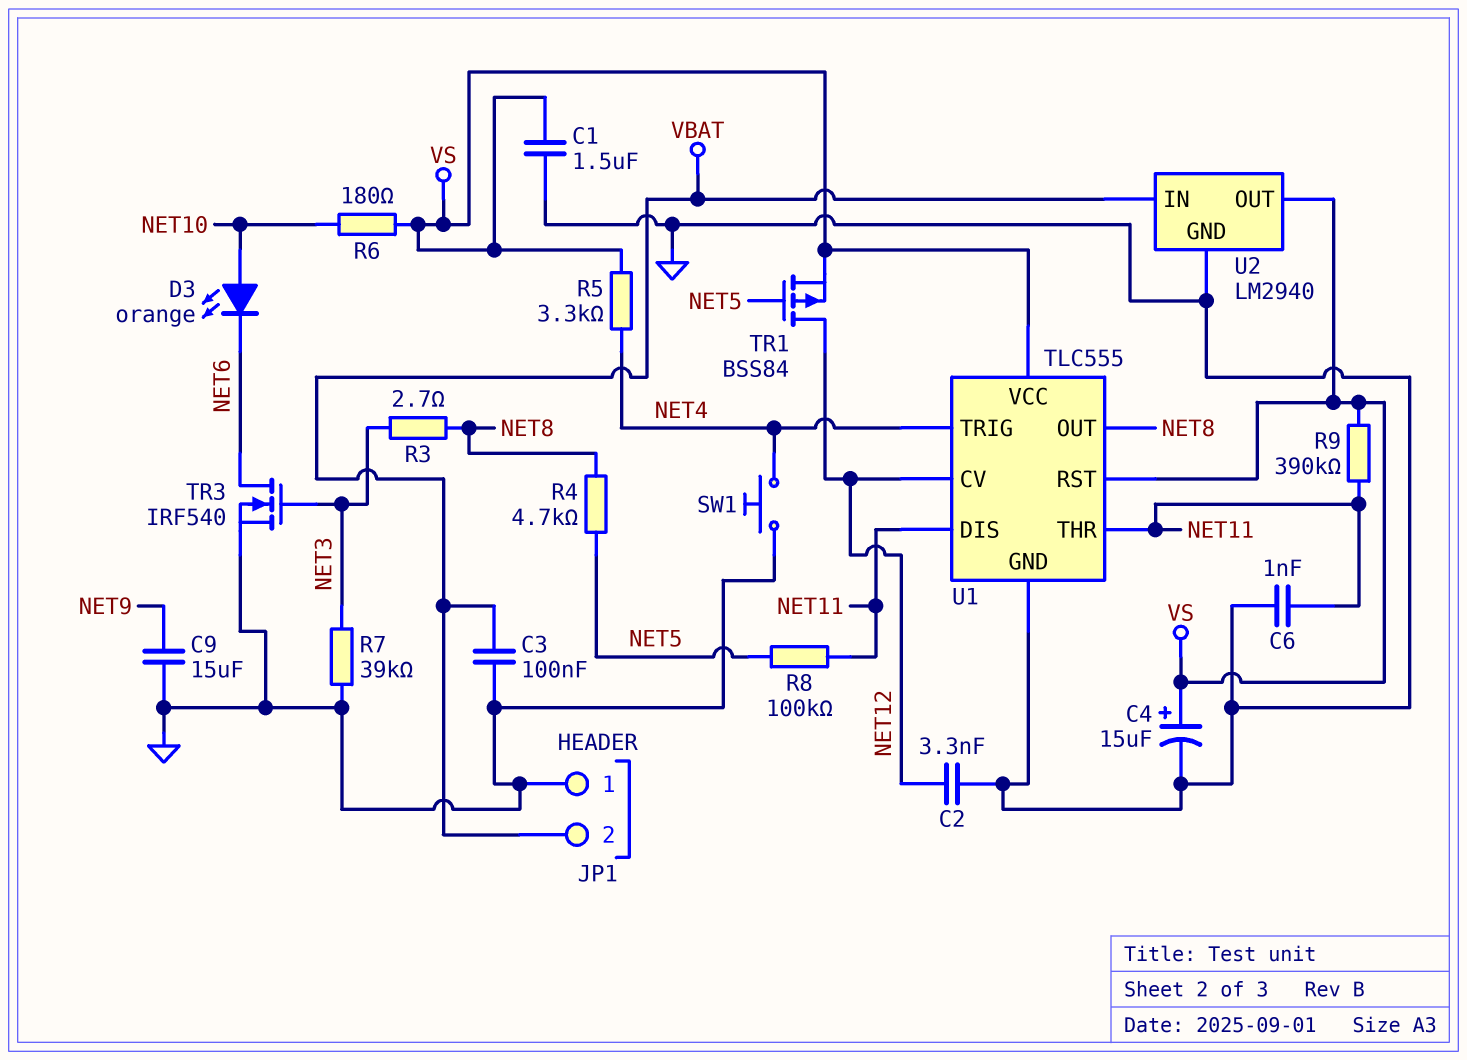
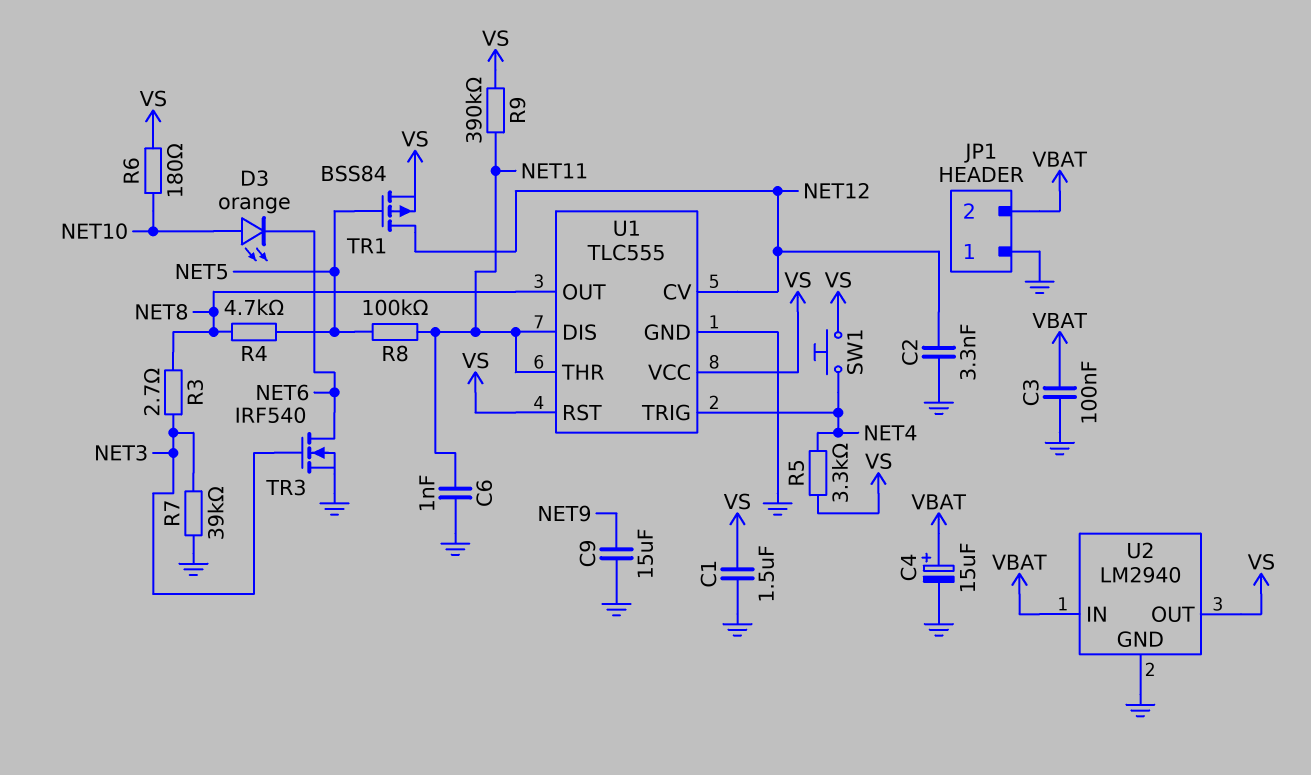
C4: 15uF (plus VS, minus GND) -> 15uF (plus VBAT, minus GND)
SW1: button (GND, NET4) -> button (NET4, VS)

